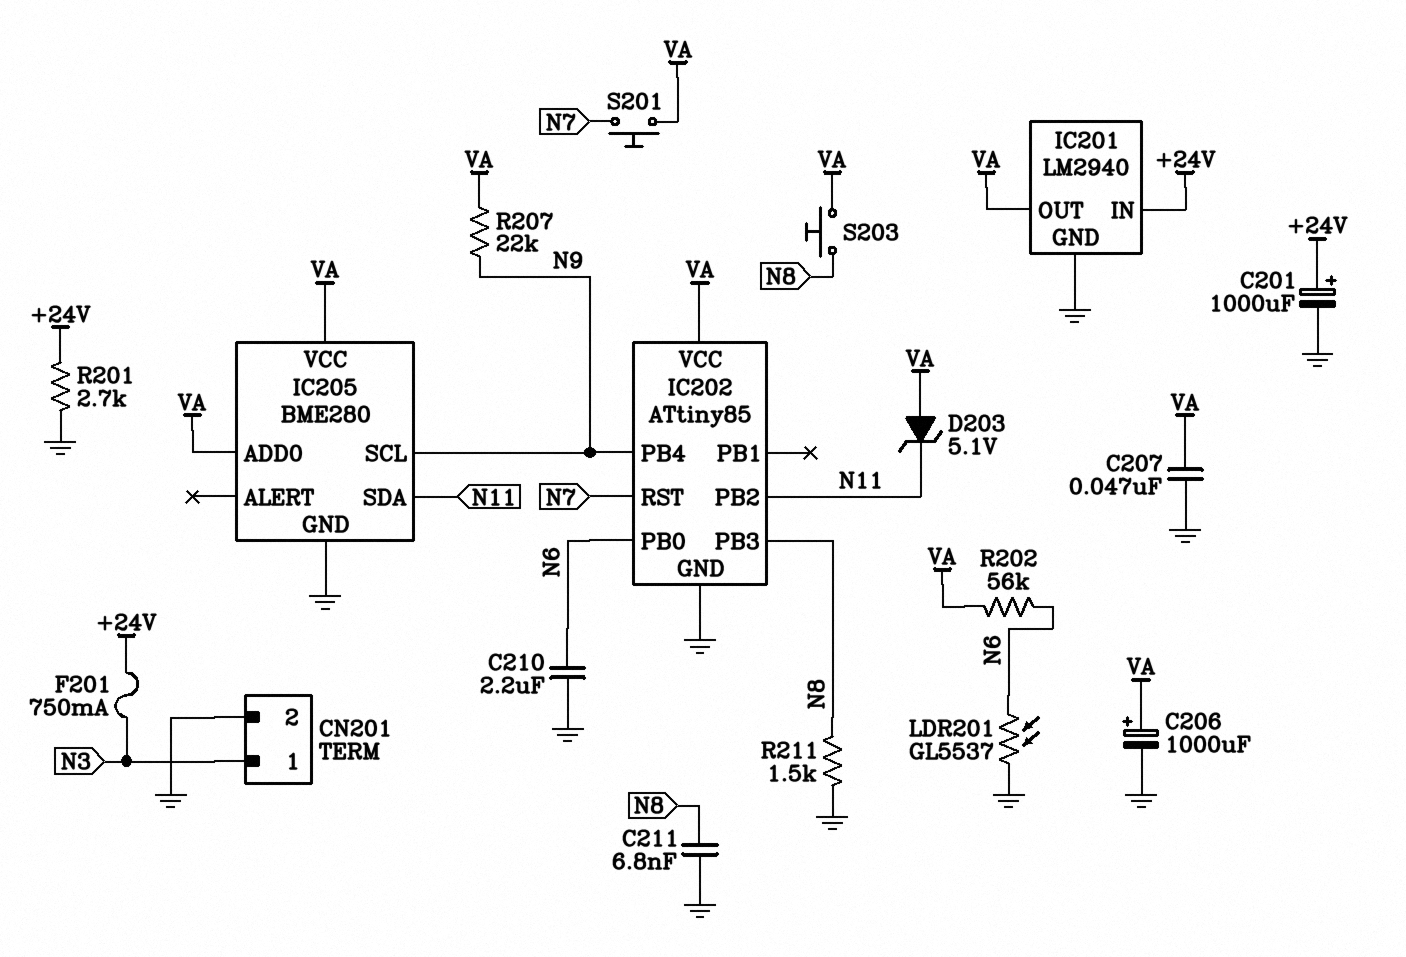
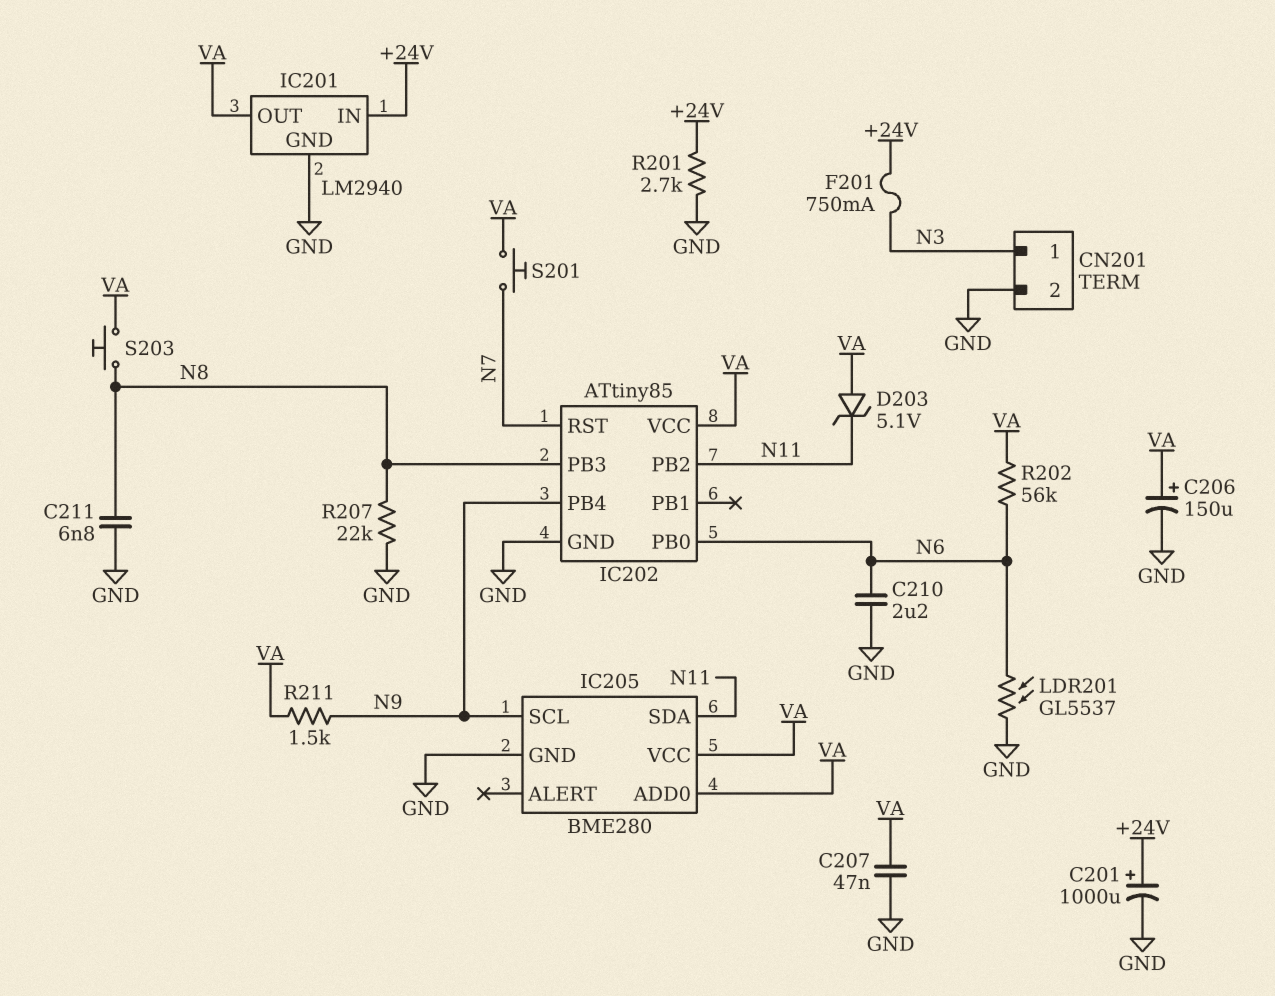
C206: 1000uF (plus VA, minus GND) -> 150uF (plus VA, minus GND)
R207: 22k (N9, VA) -> 22k (GND, N8)
R211: 1.5k (GND, N8) -> 1.5k (N9, VA)

